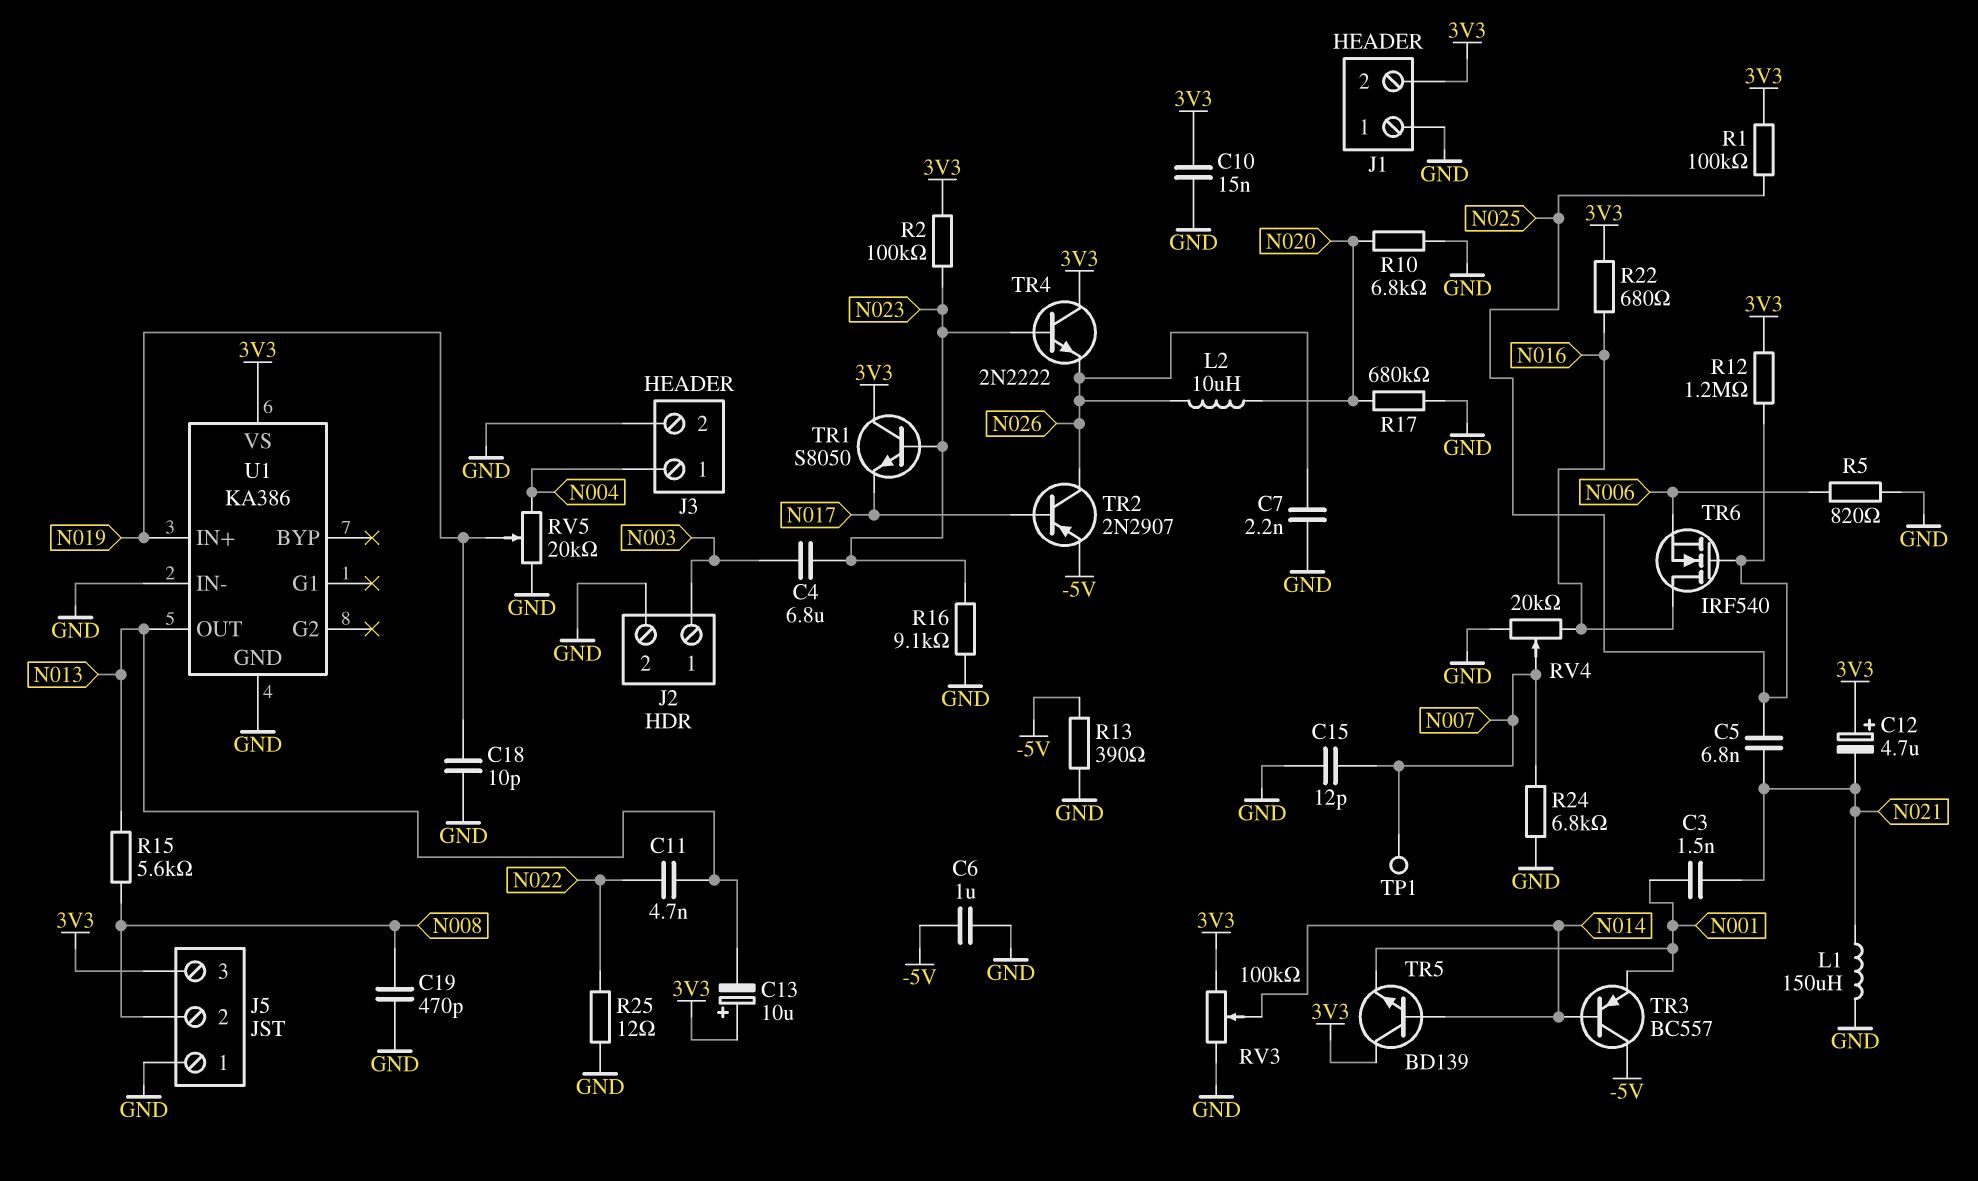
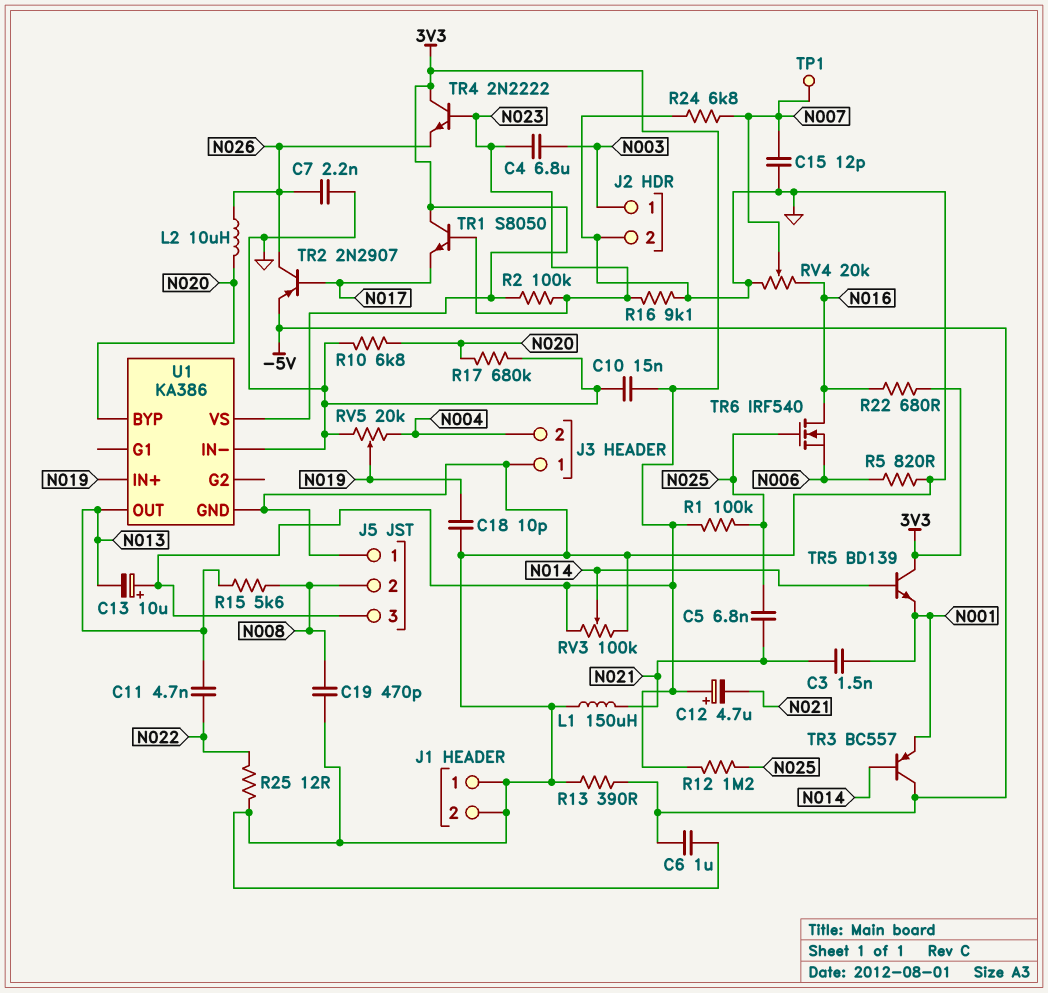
J1 pin 2: 3V3 -> GND
J3 pin 1: N004 -> GND
J3 pin 2: GND -> N004
U1 pin BYP: none -> N020

